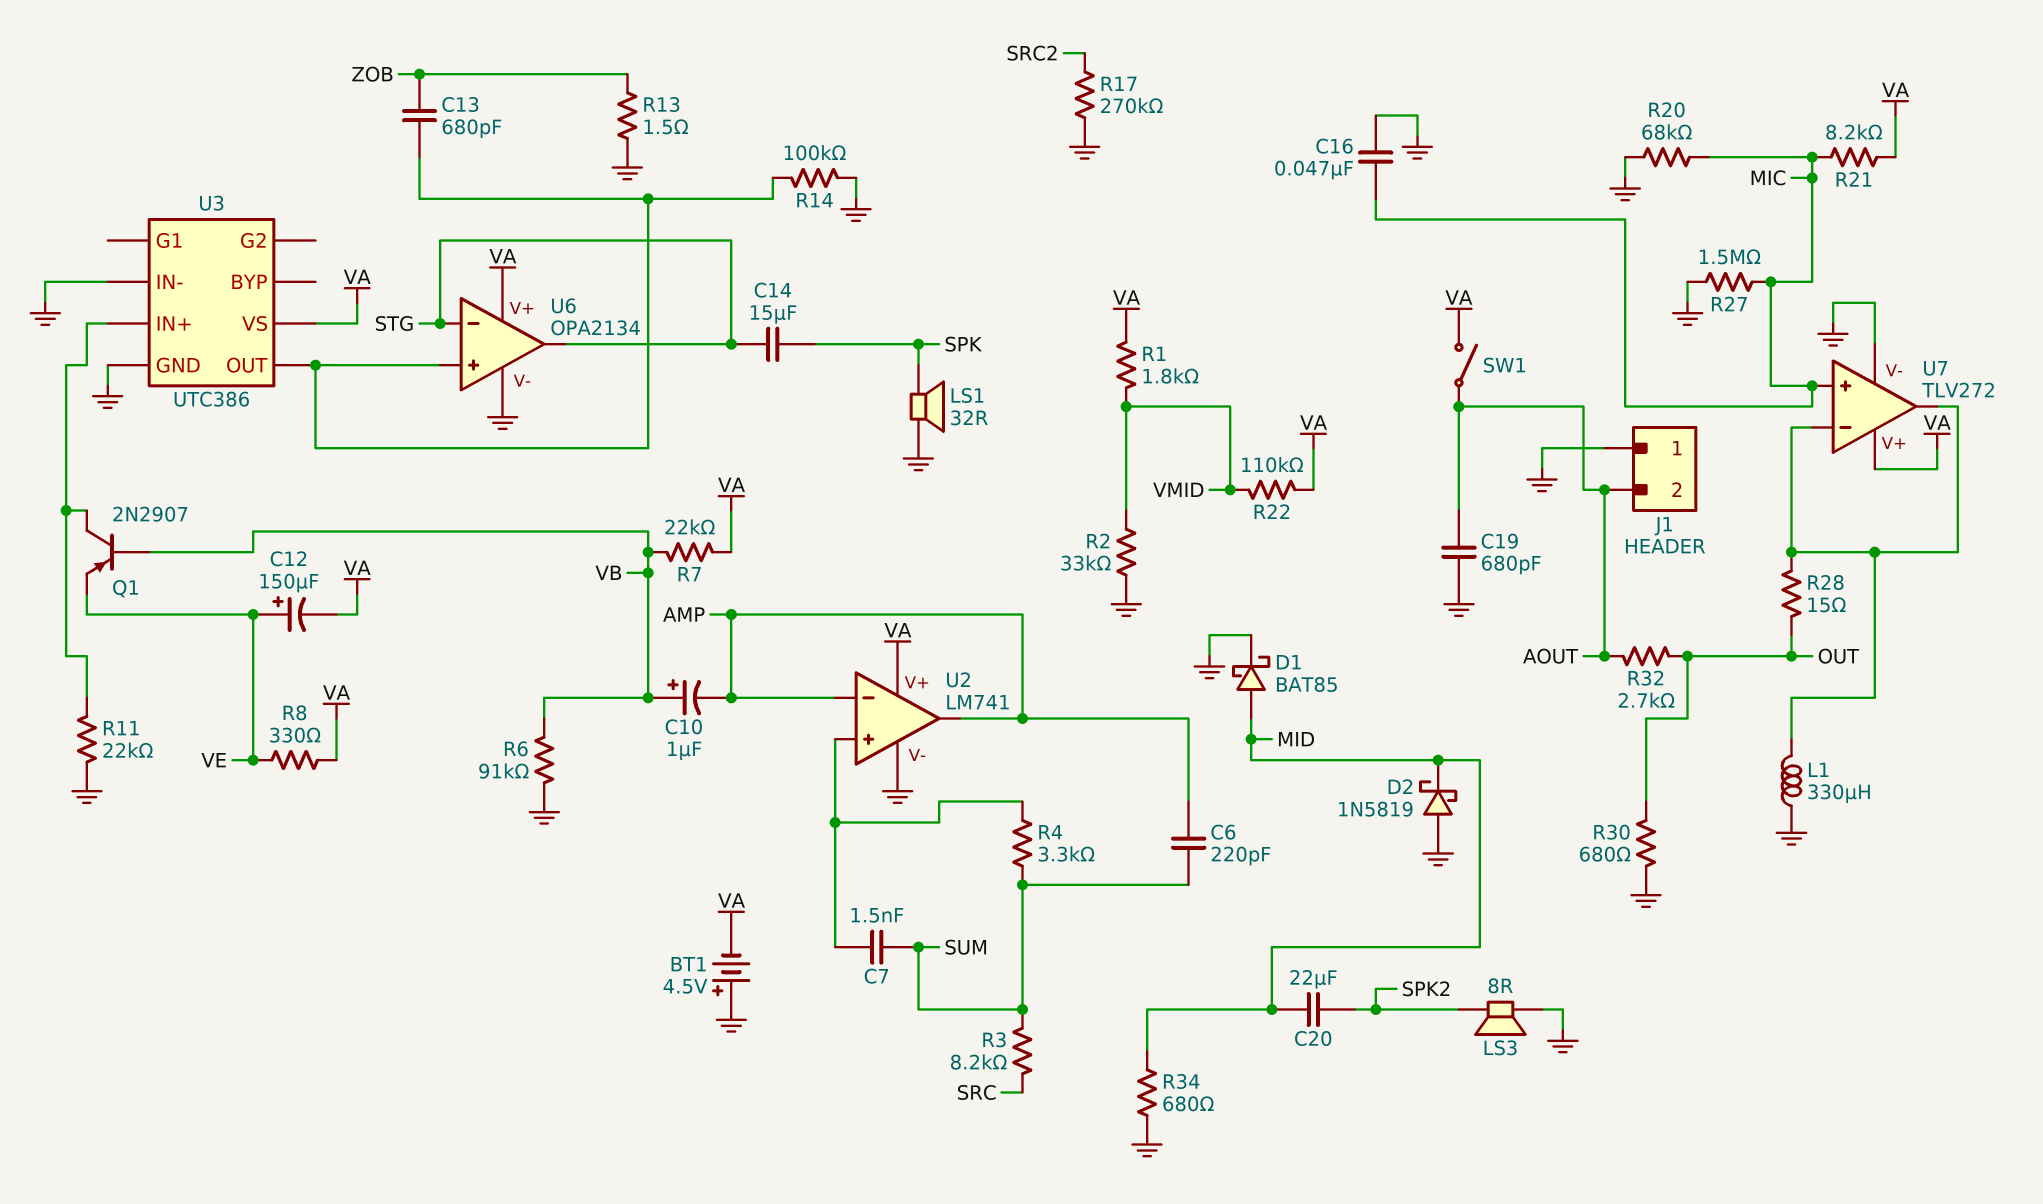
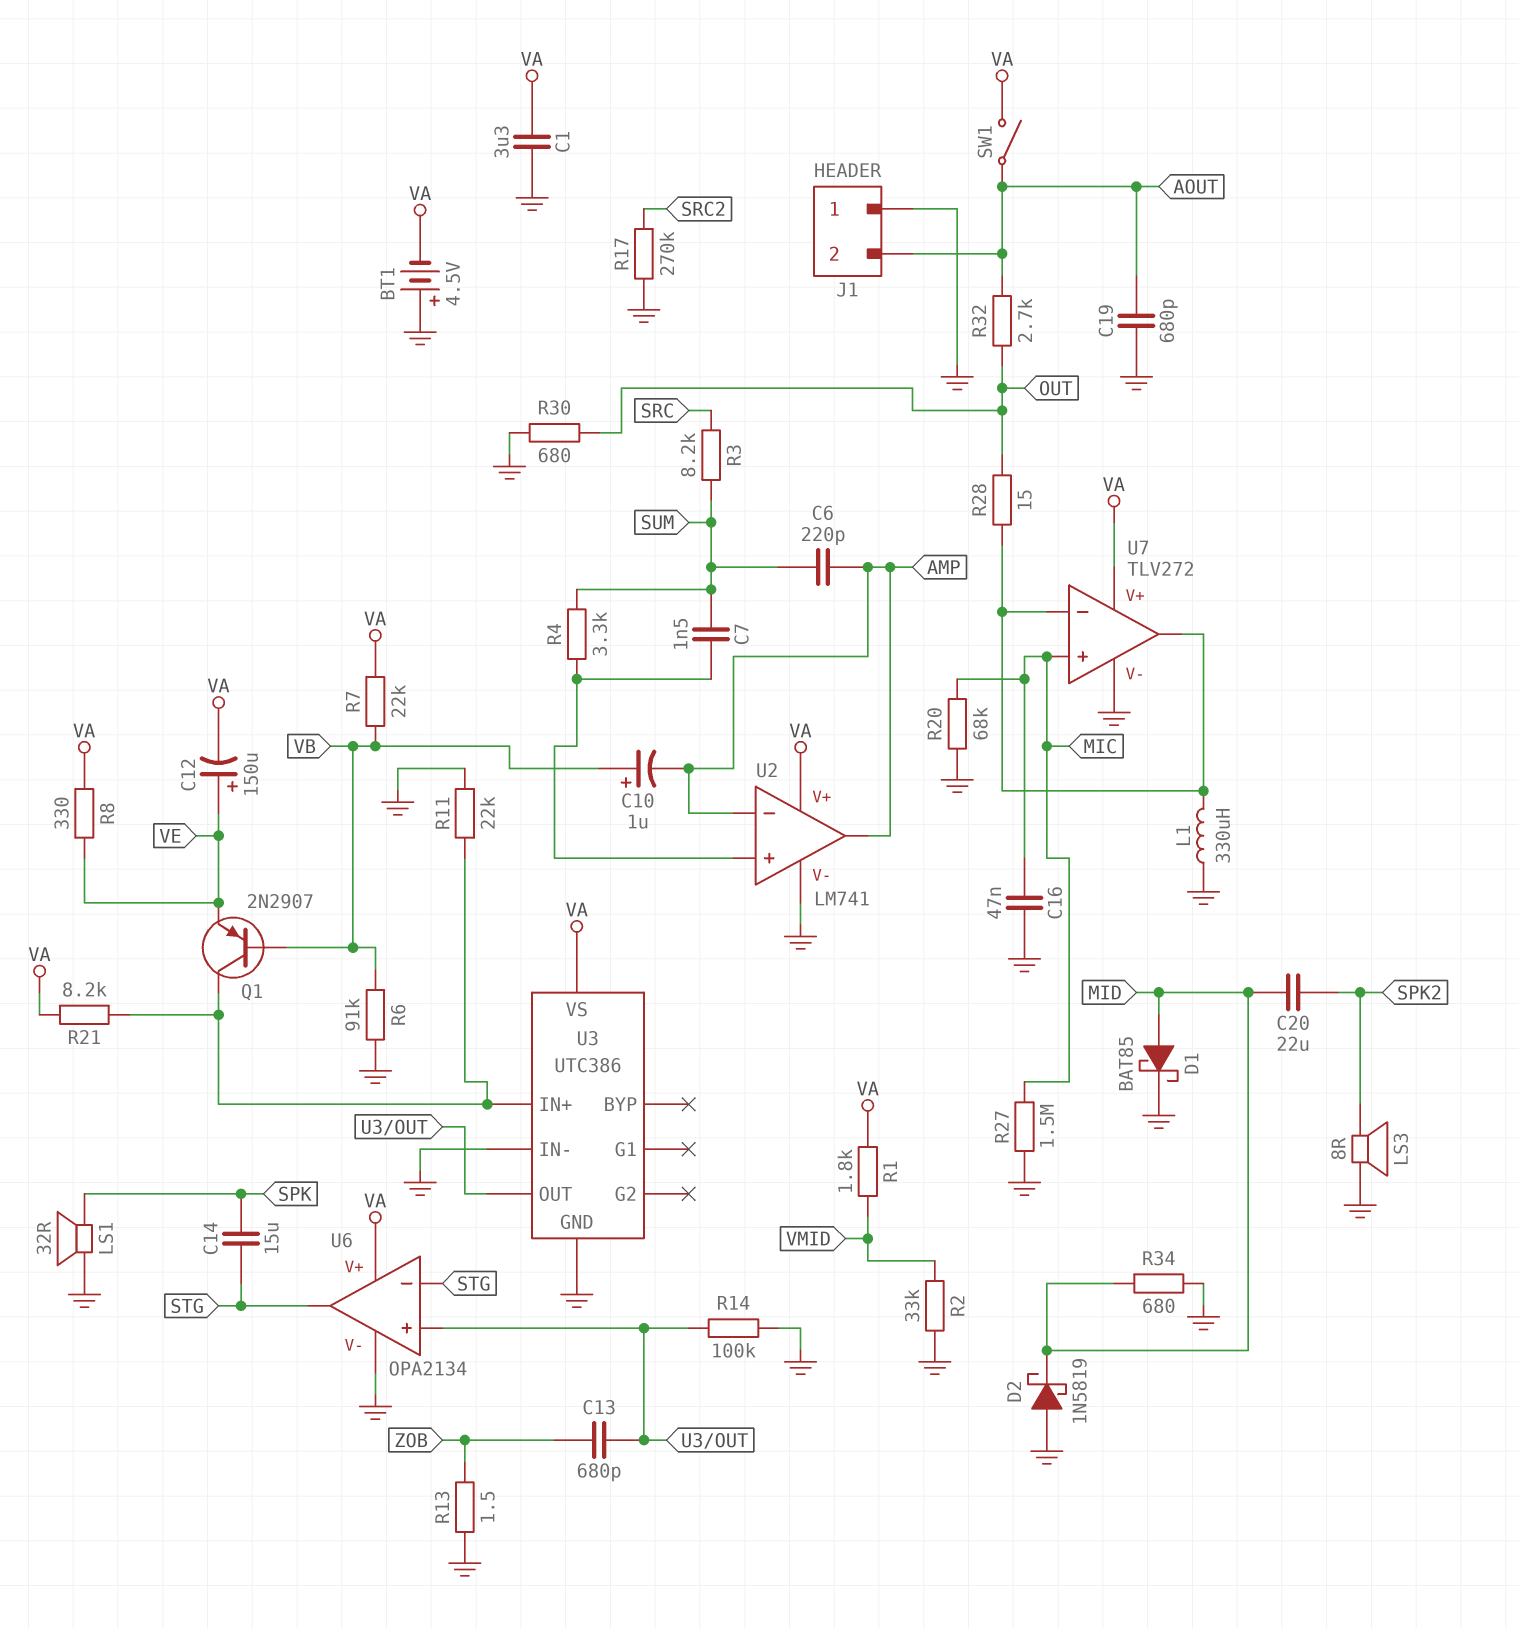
C1: none -> 3.3uF (GND, VA)
R21: 8.2k (MIC, VA) -> 8.2k (U3/IN+, VA)
R22: 110k (VA, VMID) -> none

